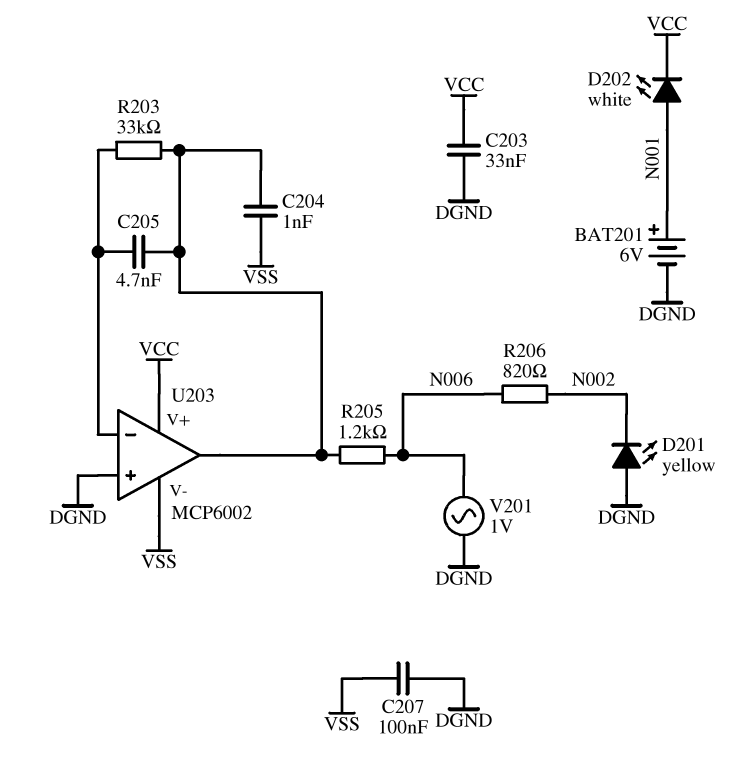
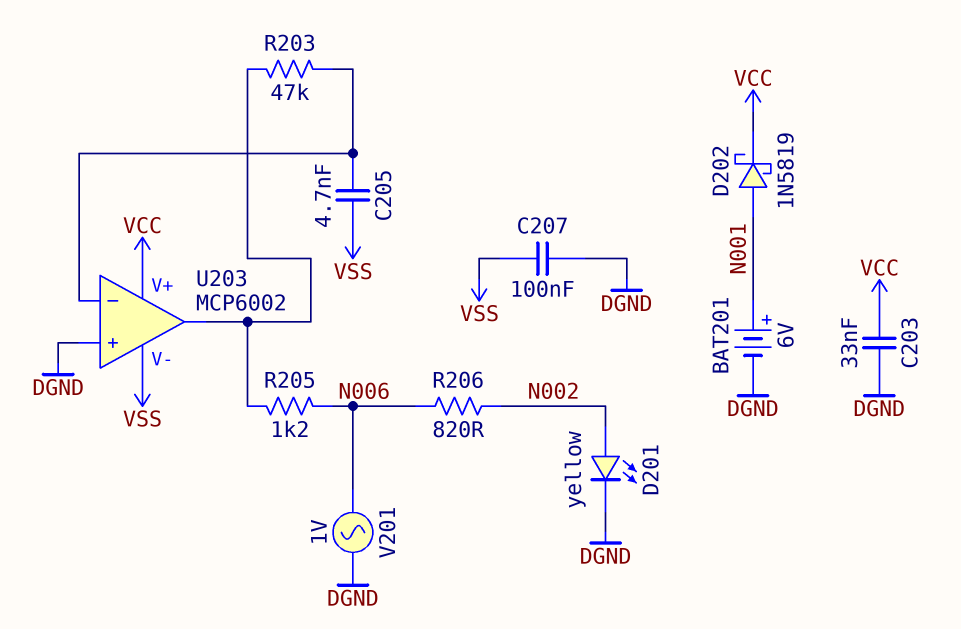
C204: 1nF (U203/out, VSS) -> none
C205: 4.7nF (U203/in-, U203/out) -> 4.7nF (U203/in-, VSS)
D201: LED yellow (A DGND, K N002) -> LED yellow (A N002, K DGND)
D202: LED white (A N001, K VCC) -> schottky 1N5819 (A N001, K VCC)
R203: 33k (U203/in-, U203/out) -> 47k (U203/in-, U203/out)

